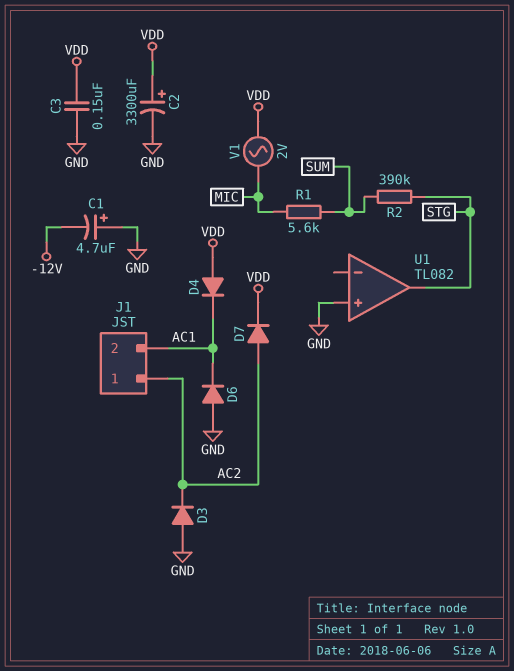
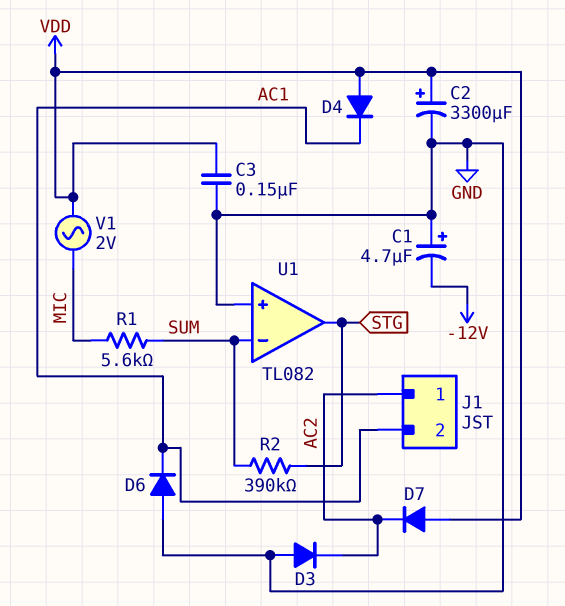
D7: diode (A AC2, K VDD) -> diode (A VDD, K AC2)
U1 pin in-: none -> SUM

